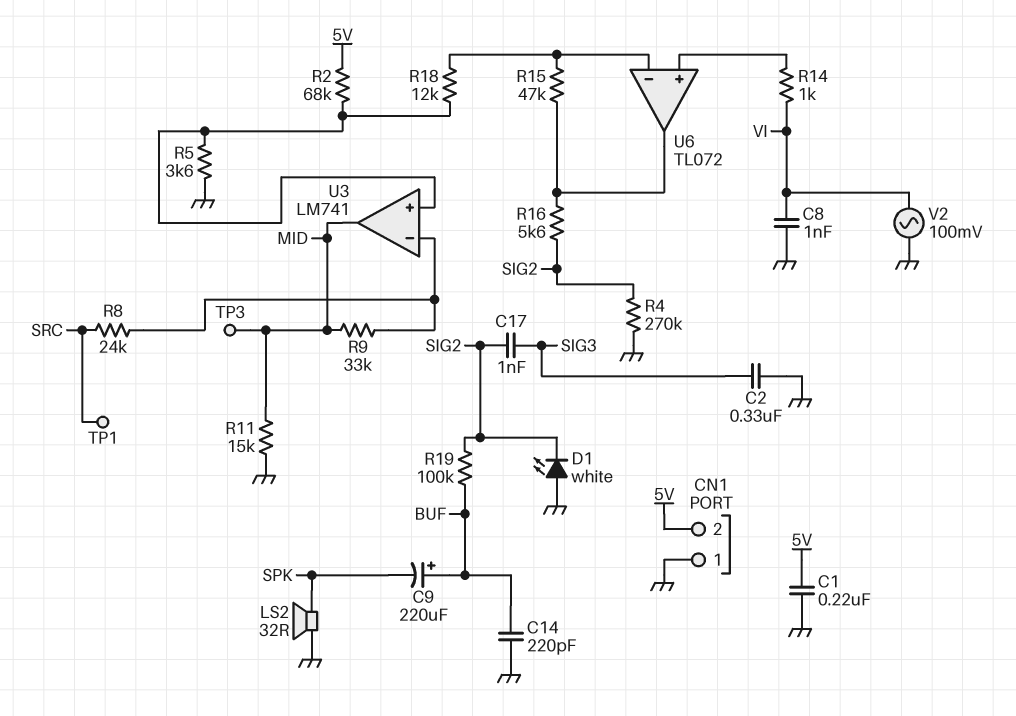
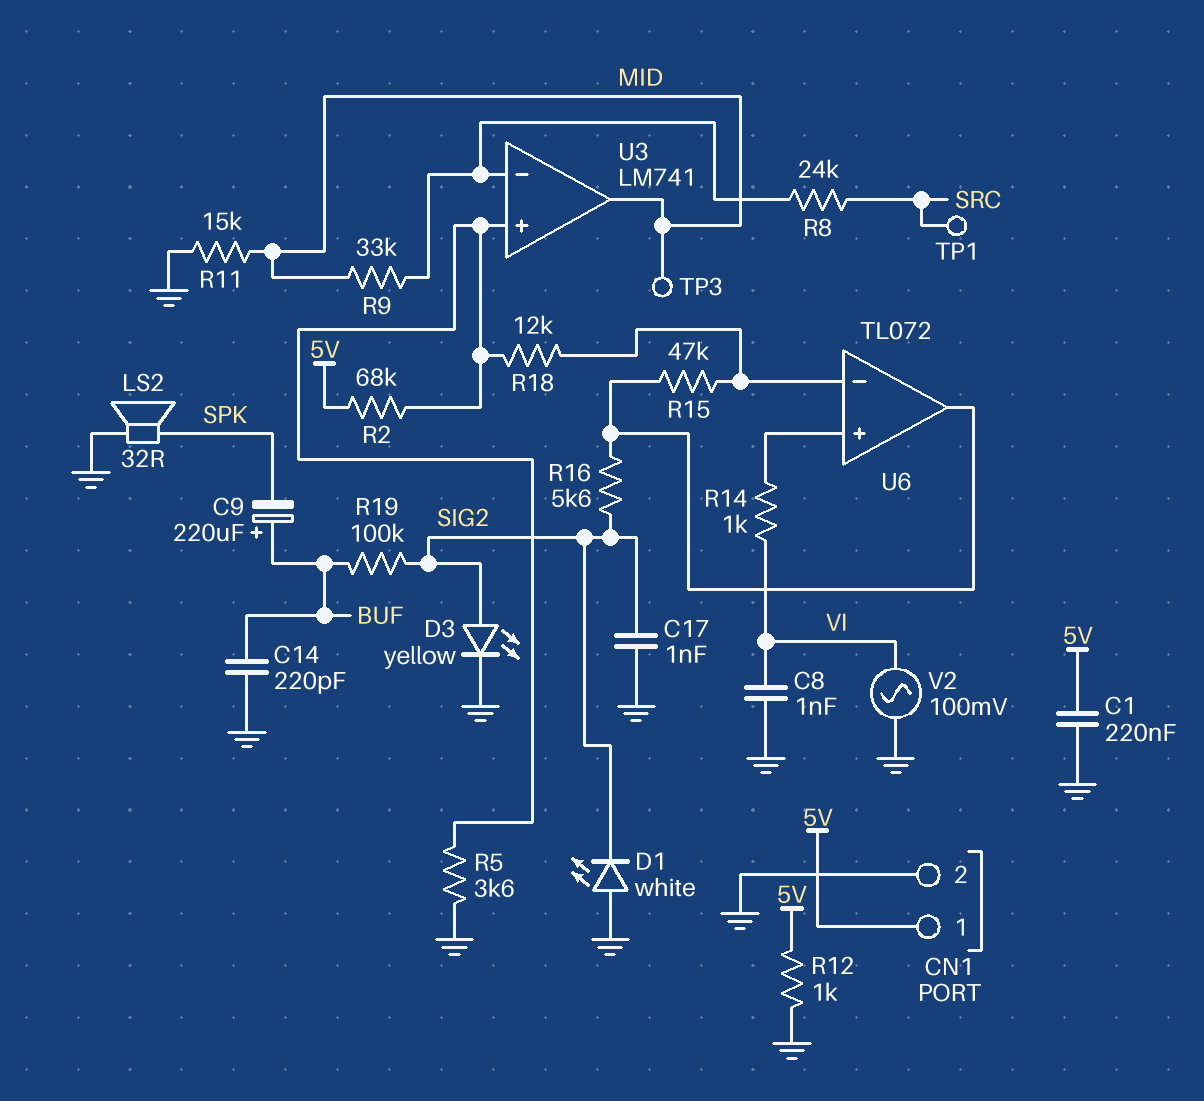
C2: 330nF (GND, SIG3) -> none
C17: 1nF (SIG2, SIG3) -> 1nF (GND, SIG2)
CN1 pin 1: GND -> 5V
CN1 pin 2: 5V -> GND
D3: none -> LED yellow (A SIG2, K GND)
R4: 270k (GND, SIG2) -> none
R12: none -> 1k (5V, GND)

